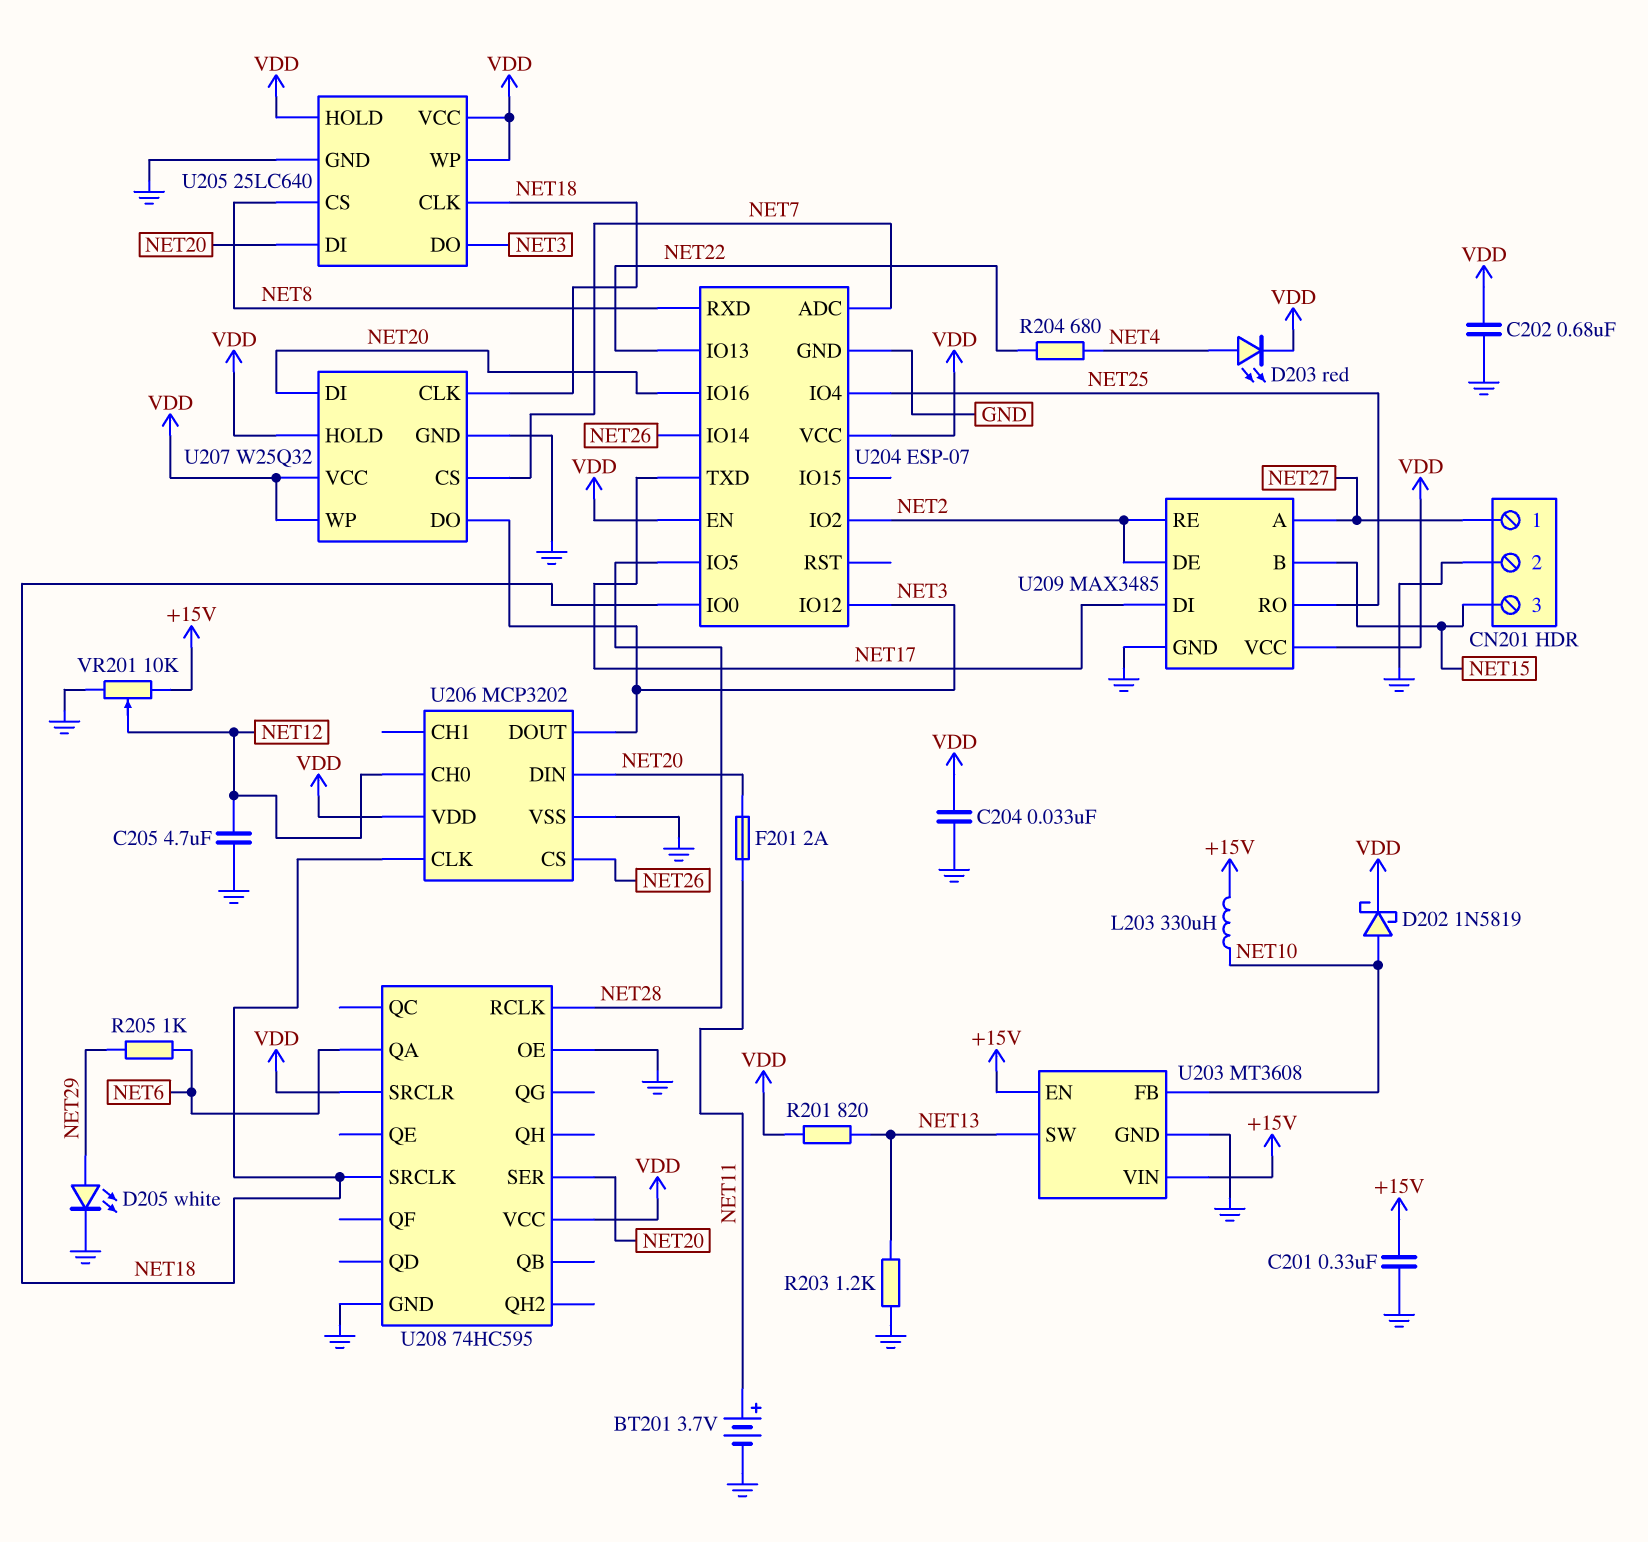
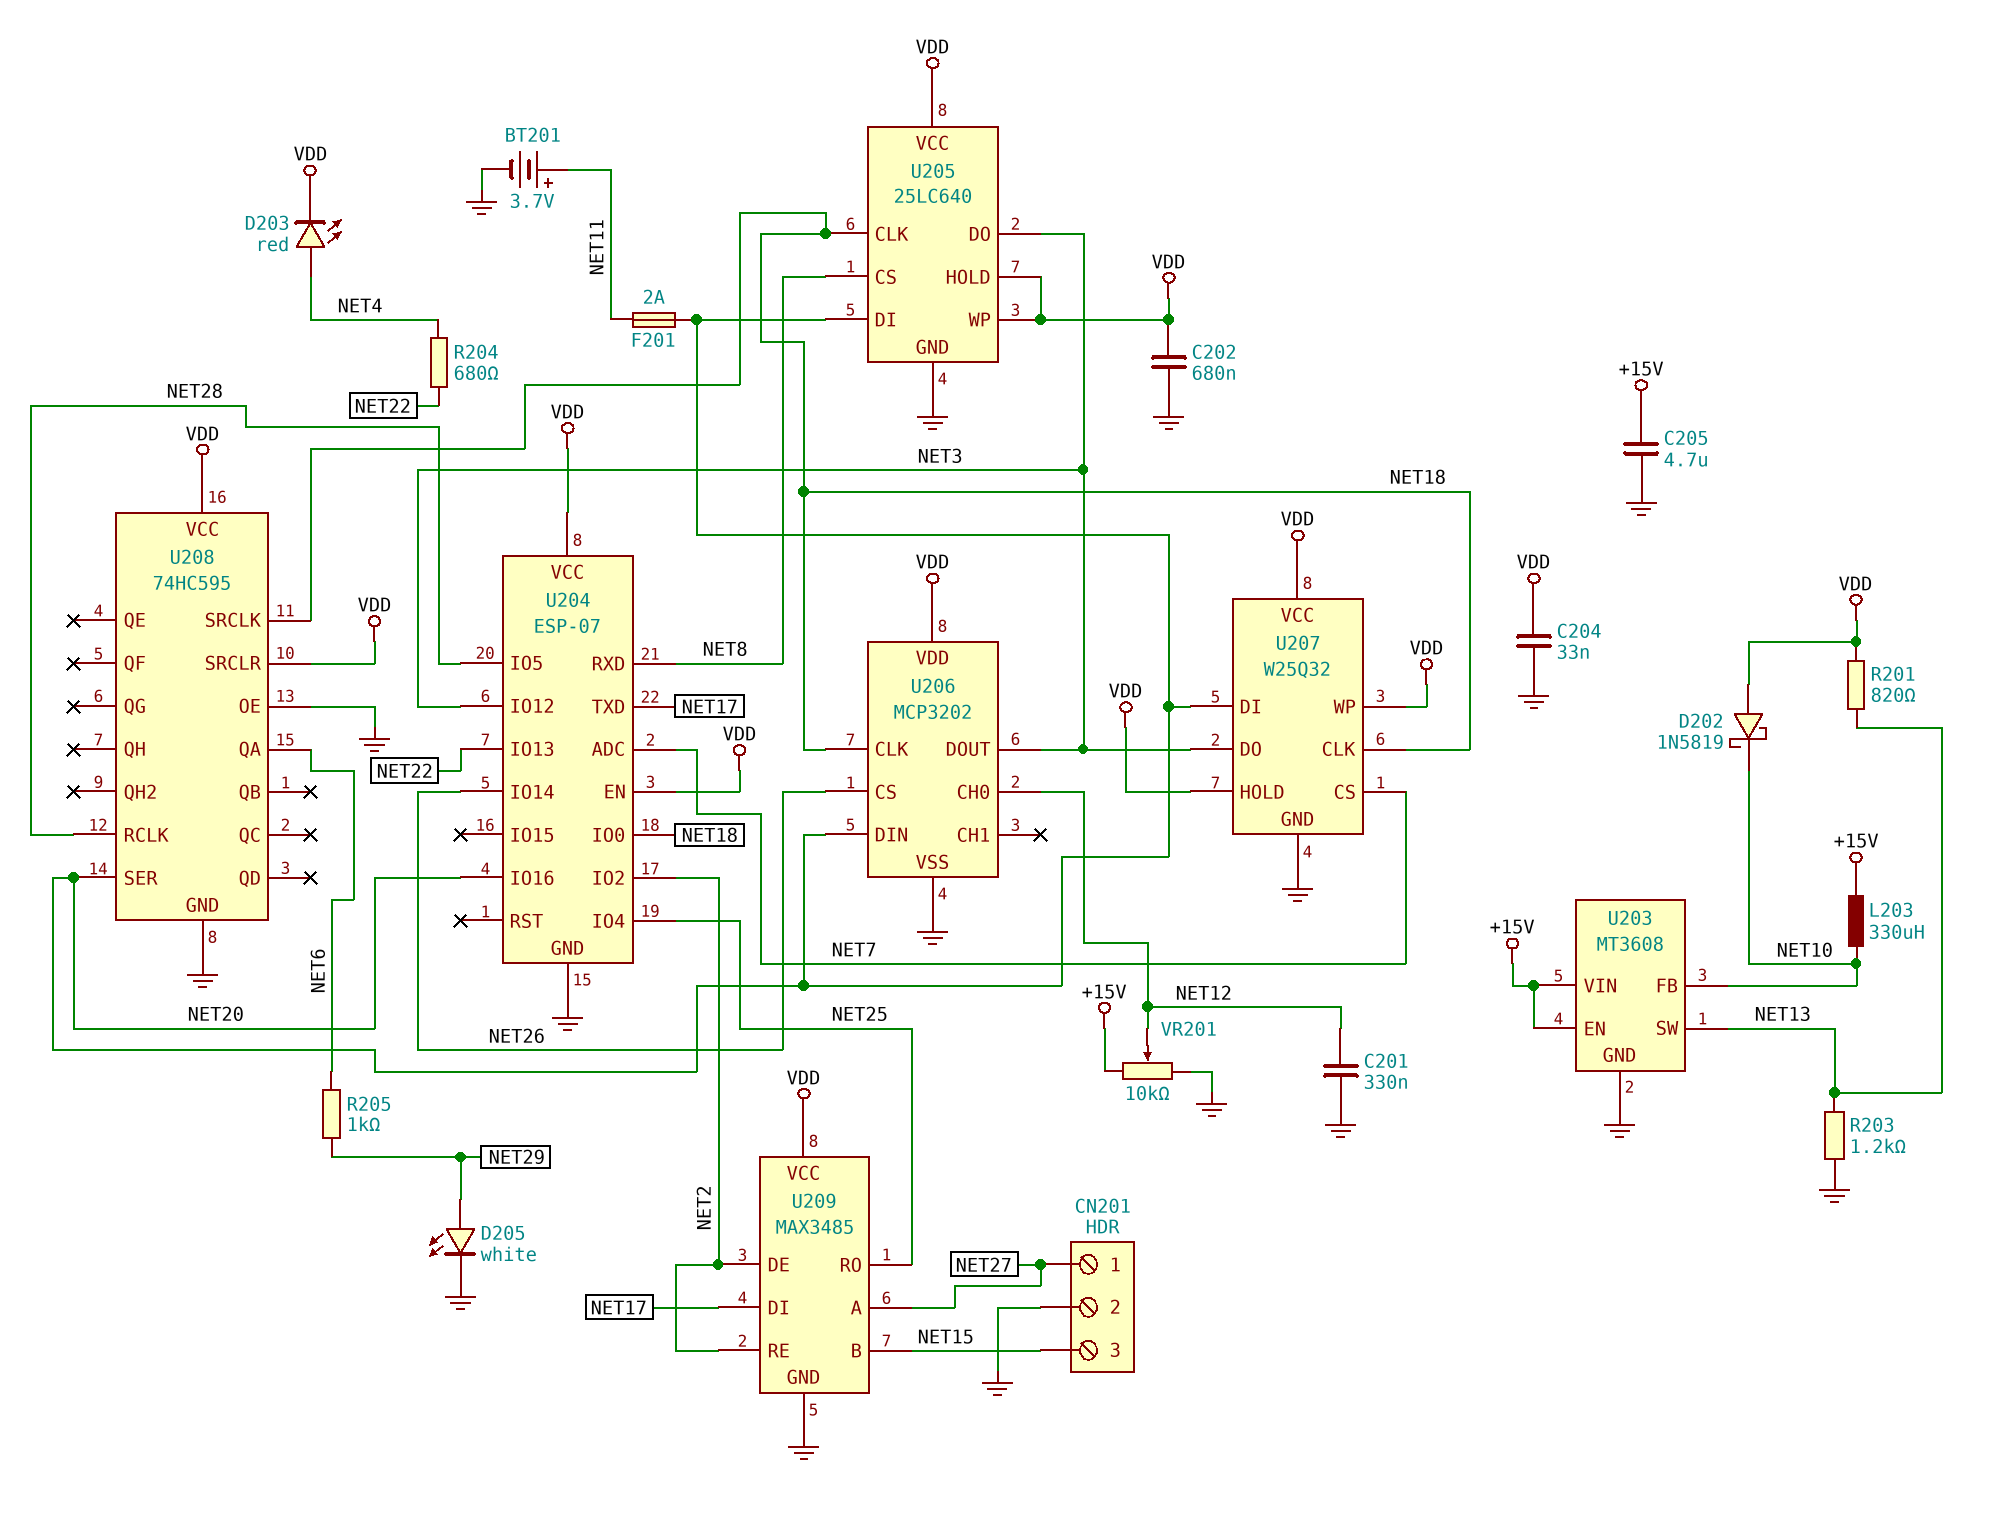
C201: 330nF (+15V, GND) -> 330nF (GND, NET12)
C205: 4.7uF (GND, NET12) -> 4.7uF (+15V, GND)
D202: schottky 1N5819 (A NET10, K VDD) -> schottky 1N5819 (A VDD, K NET10)

